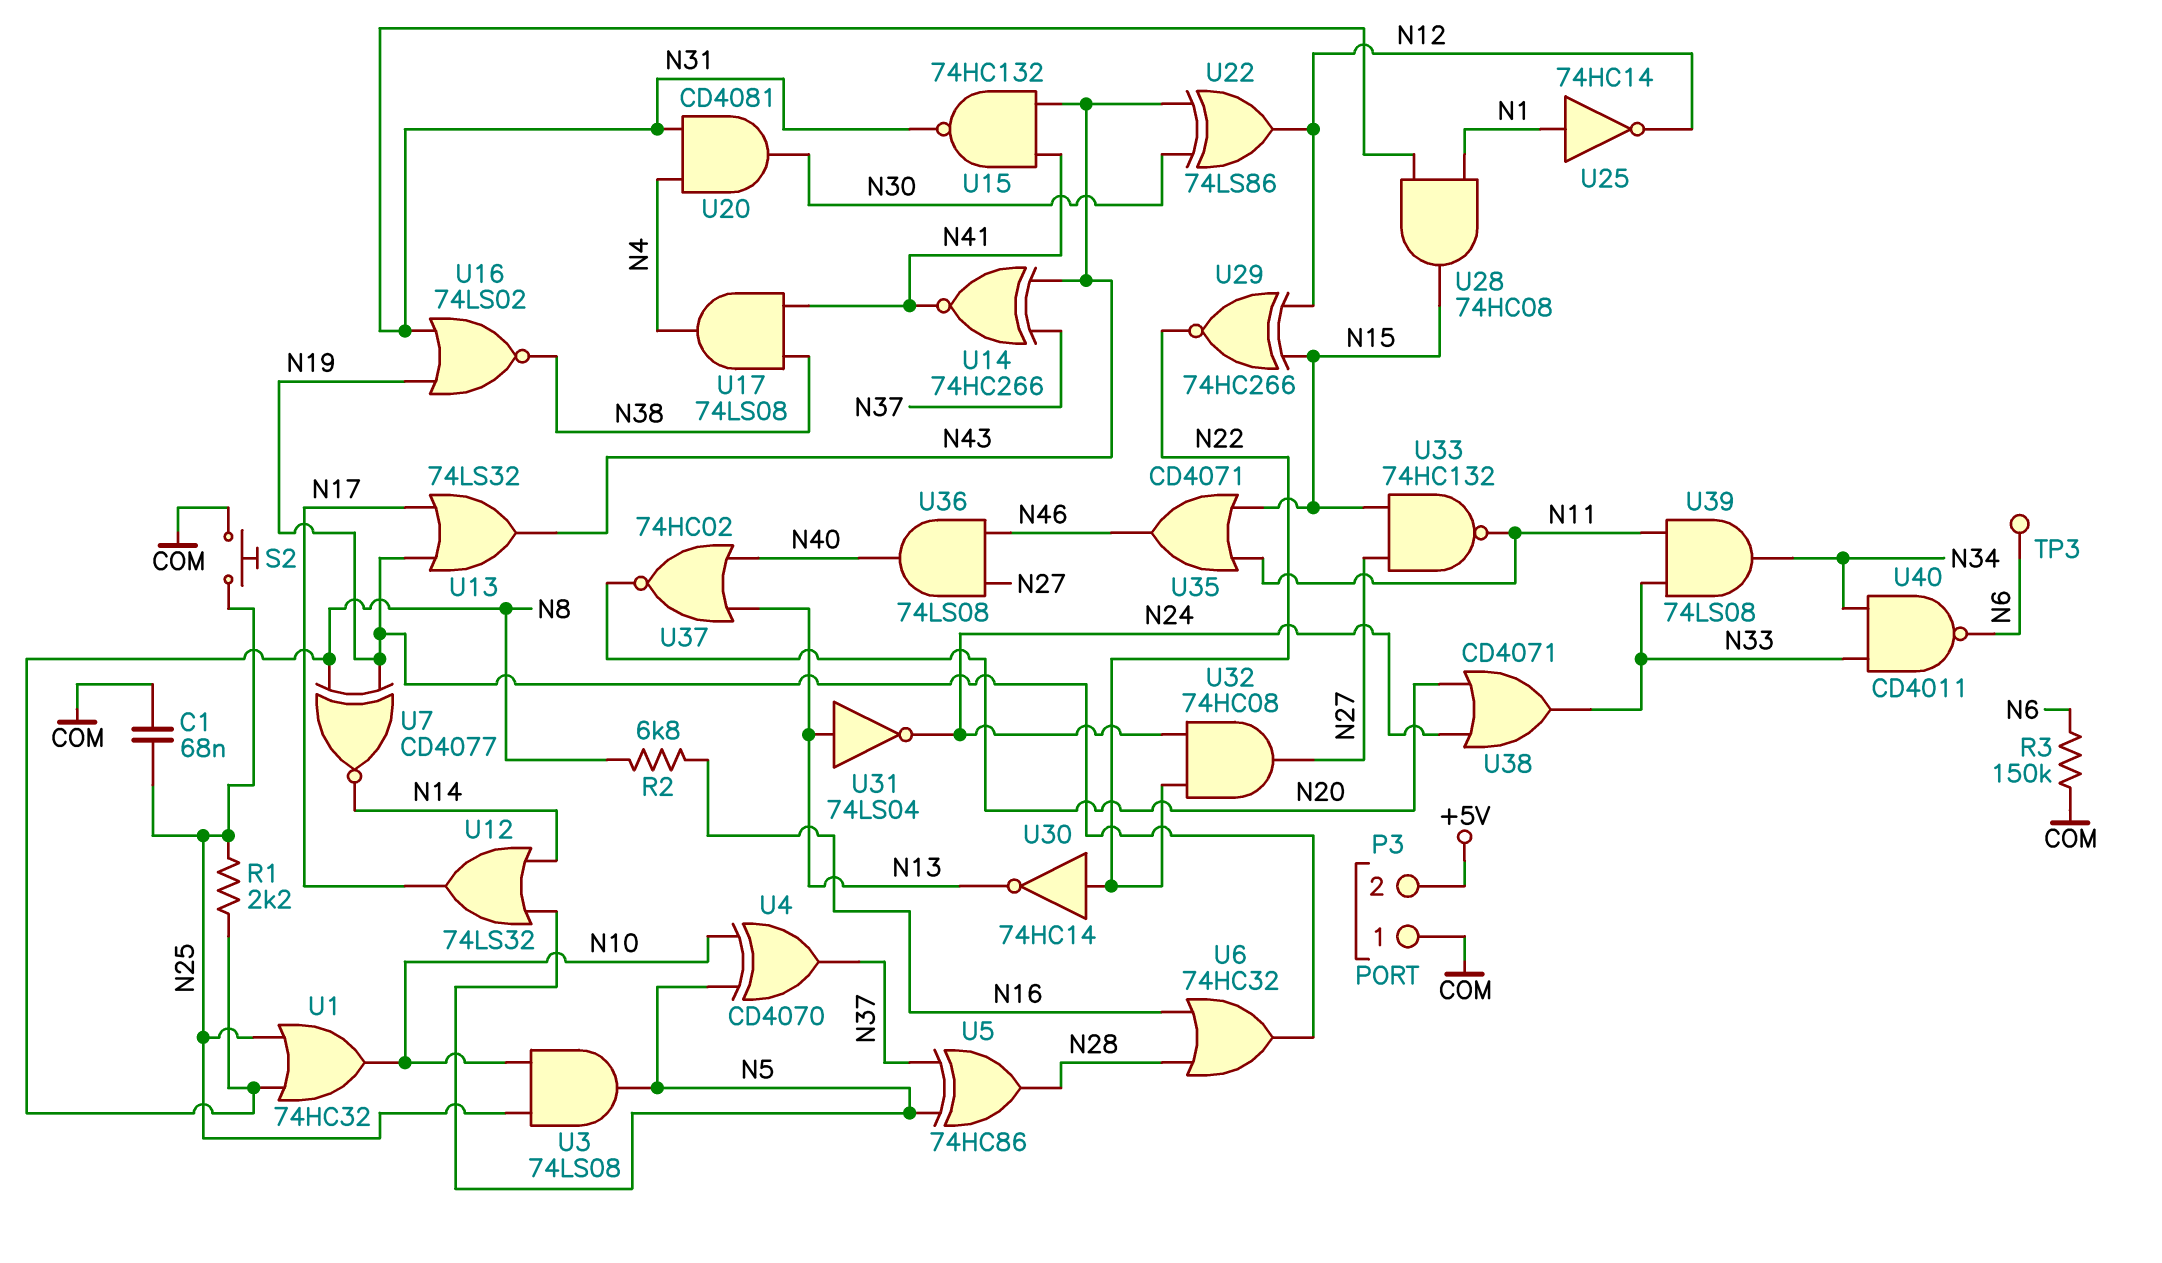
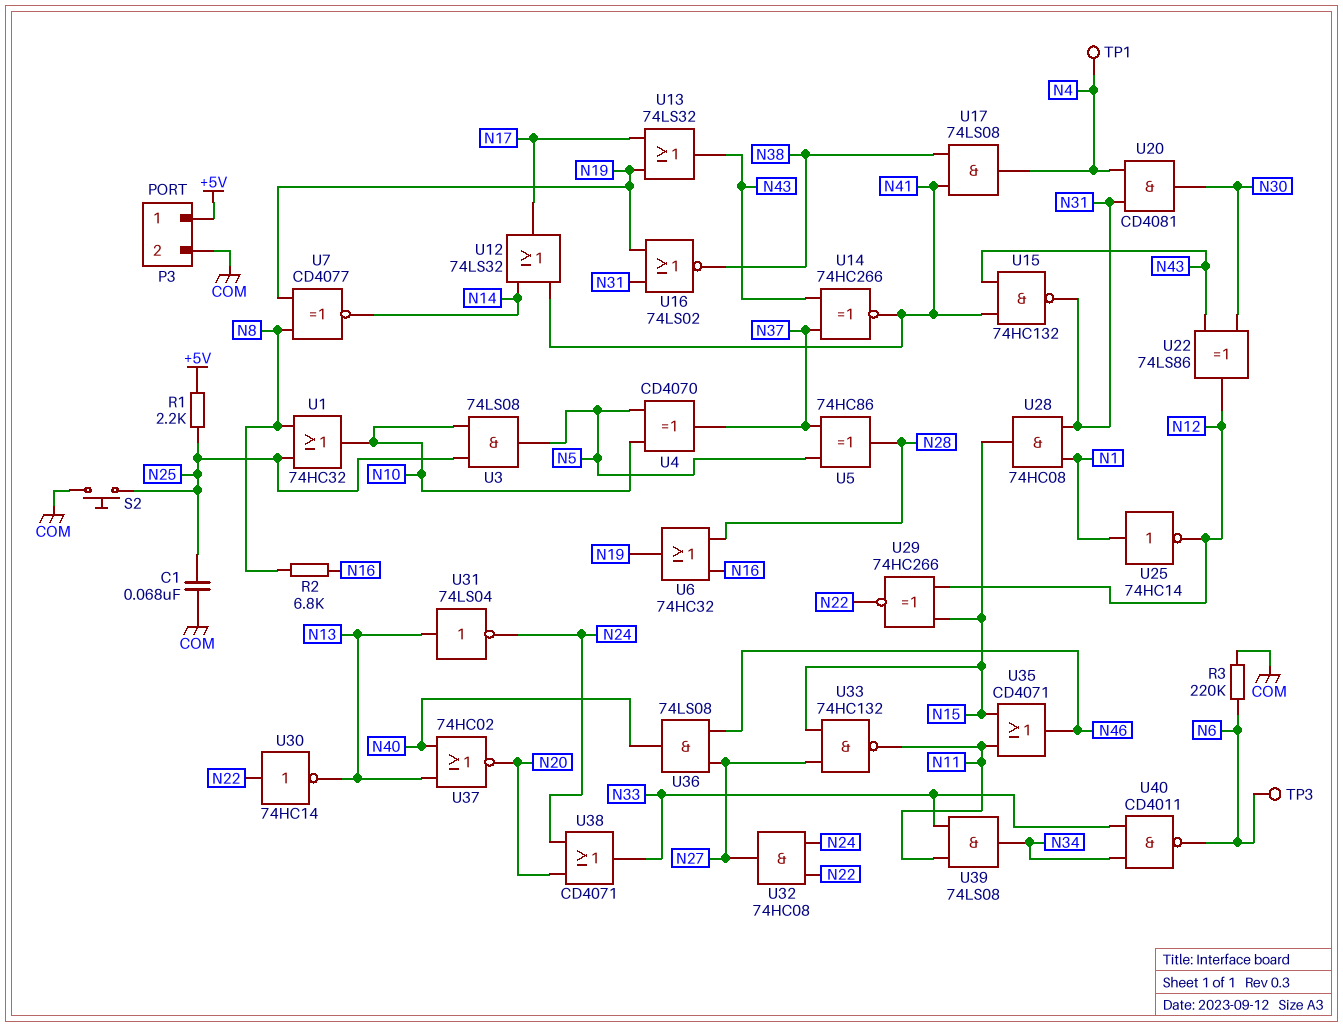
P3 pin 1: COM -> +5V
P3 pin 2: +5V -> COM
R1: 2.2k (N8, N25) -> 2.2k (+5V, N25)
R3: 150k (COM, N6) -> 220k (COM, N6)
TP1: none -> test point (N4)
U12: OR 74LS32 (in N5, in N14, out N17) -> OR 74LS32 (in N14, in N41, out N17)

